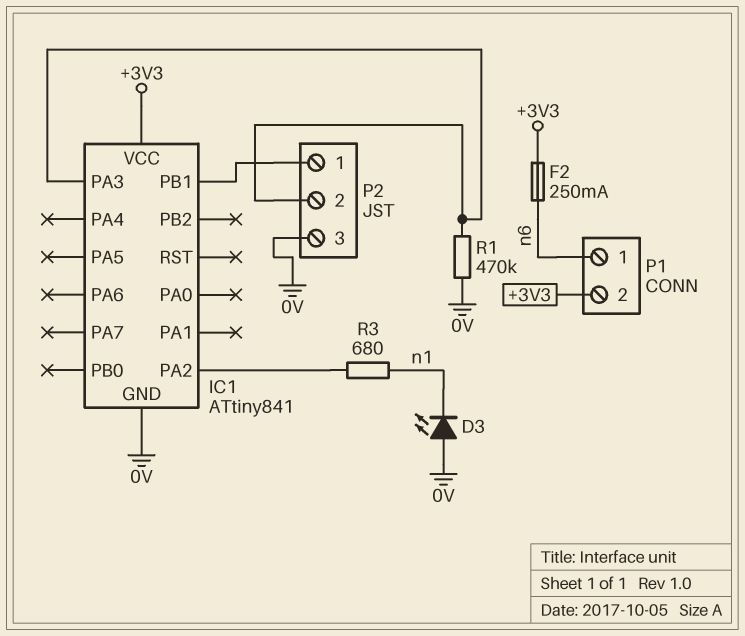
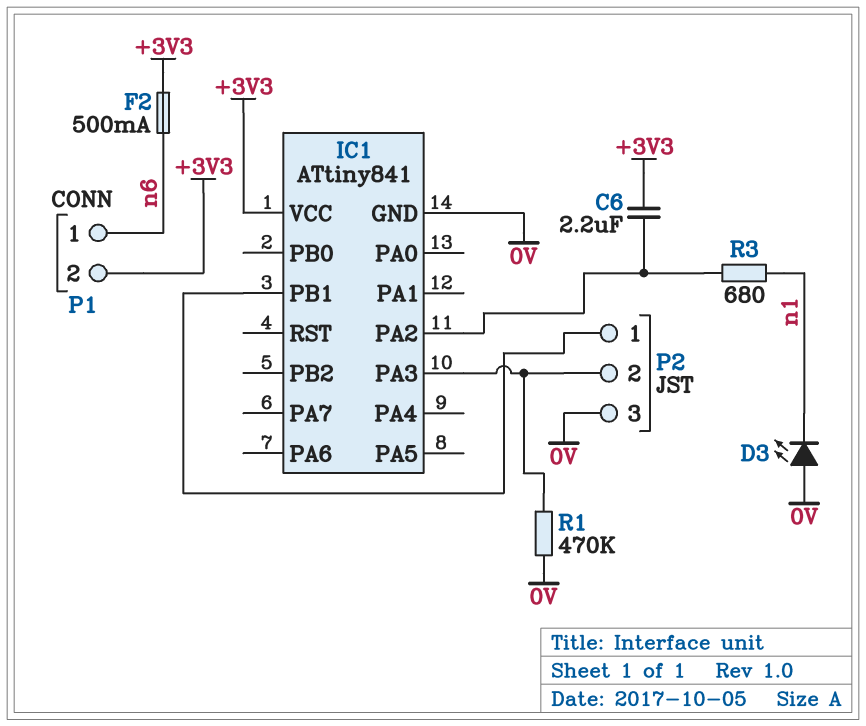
C6: none -> 2.2uF (+3V3, IC1/PA2)
F2: 250mA (+3V3, n6) -> 500mA (+3V3, n6)

